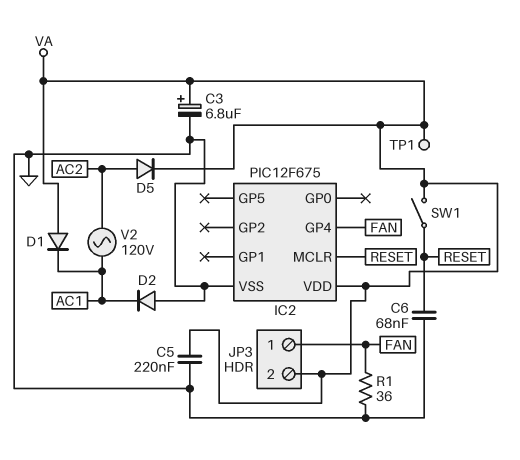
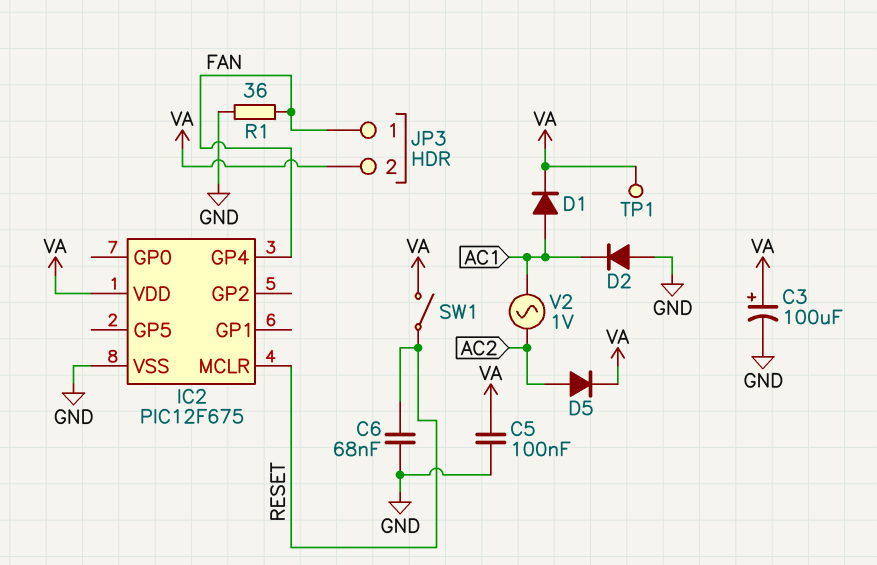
C3: 6.8uF (plus VA, minus GND) -> 100uF (plus VA, minus GND)
C5: 220nF (GND, VA) -> 100nF (GND, VA)
D1: diode (A VA, K AC1) -> diode (A AC1, K VA)
V2: AC 120V (AC1, AC2) -> AC 1V (AC1, AC2)

